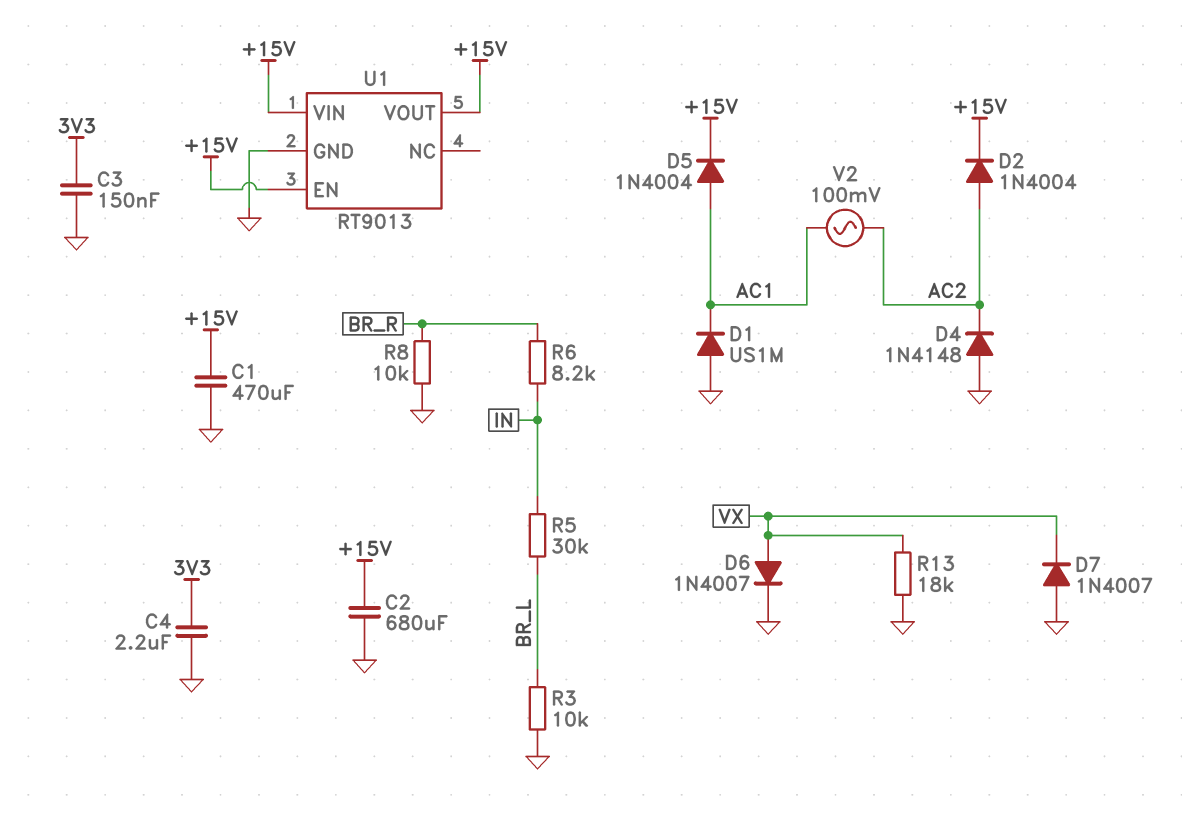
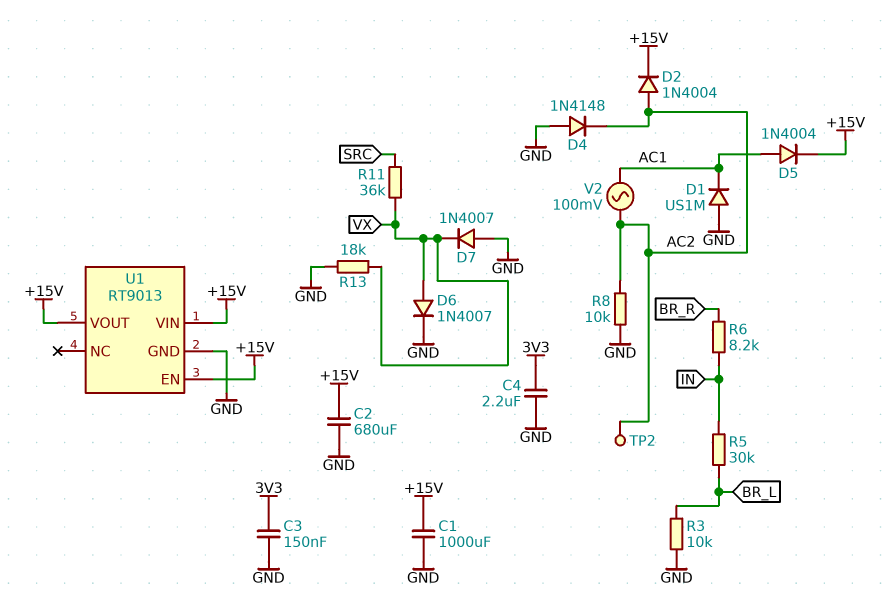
C1: 470uF (+15V, GND) -> 1000uF (+15V, GND)
R8: 10k (BR_R, GND) -> 10k (AC2, GND)
R11: none -> 36k (SRC, VX)
TP2: none -> test point (AC2)

